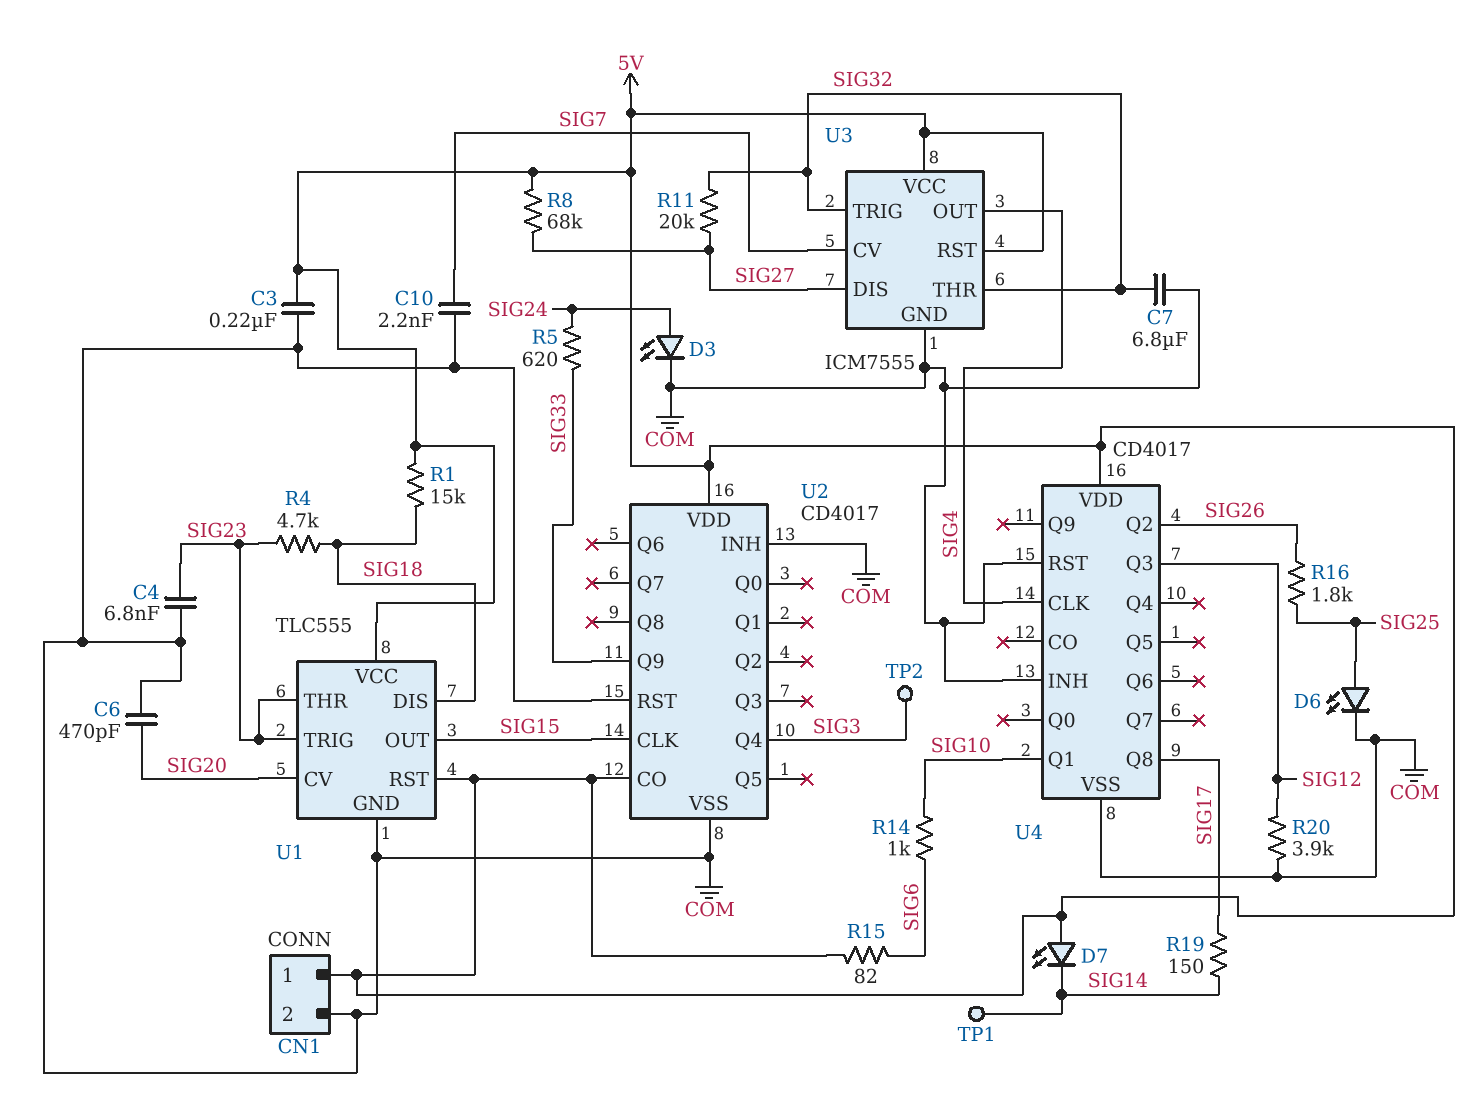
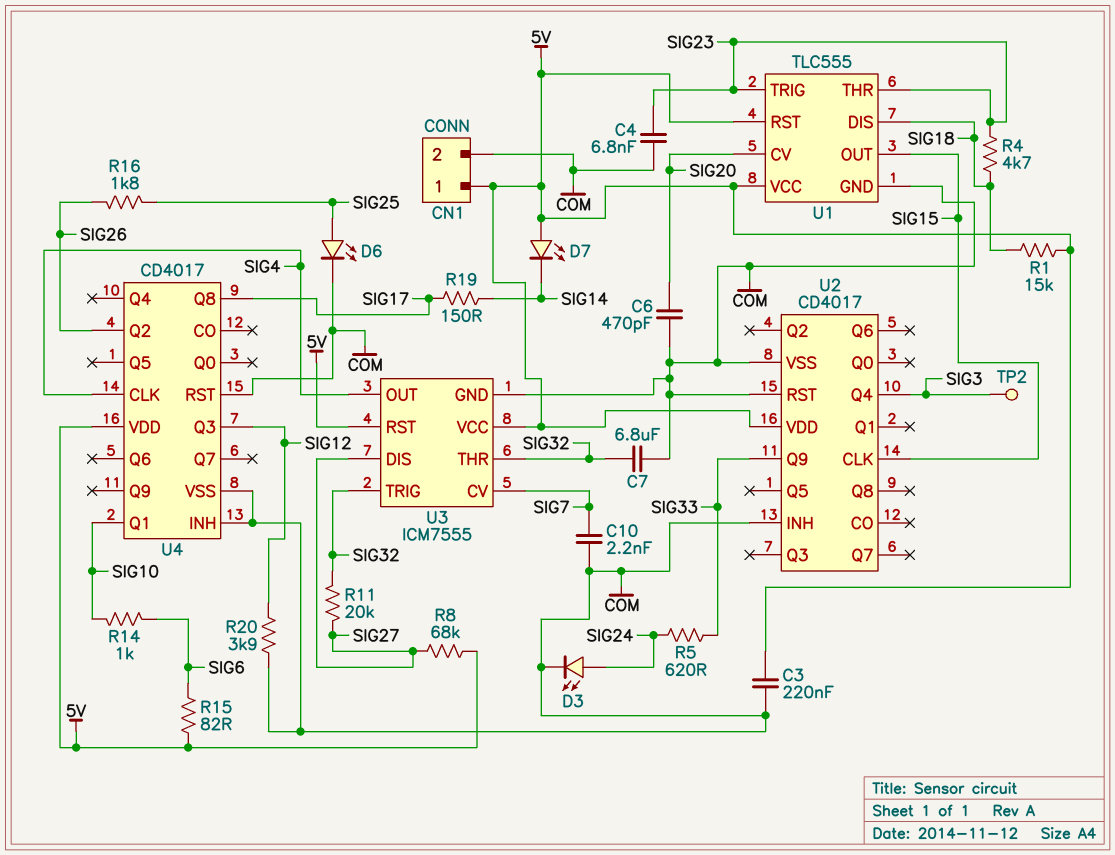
TP1: test point (SIG14) -> none
U2 pin CO: 5V -> none

